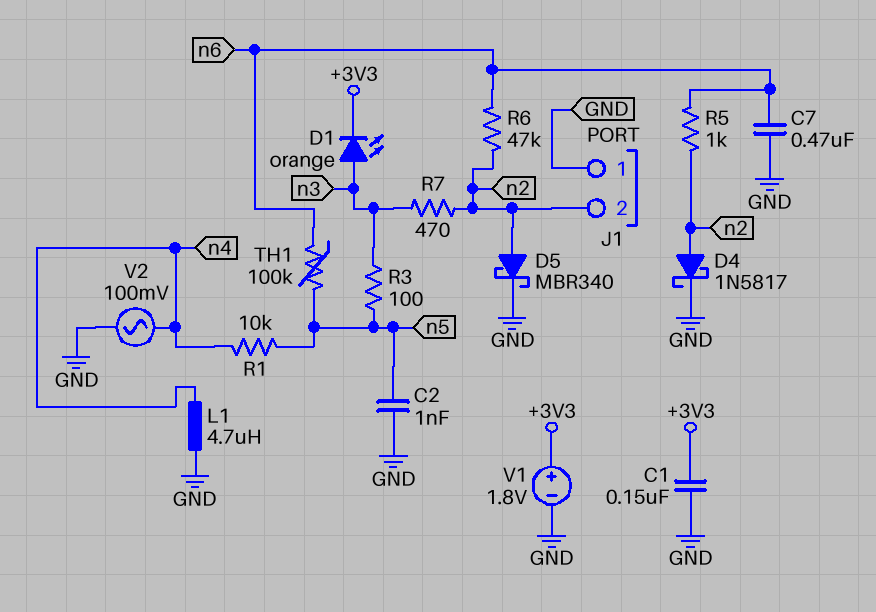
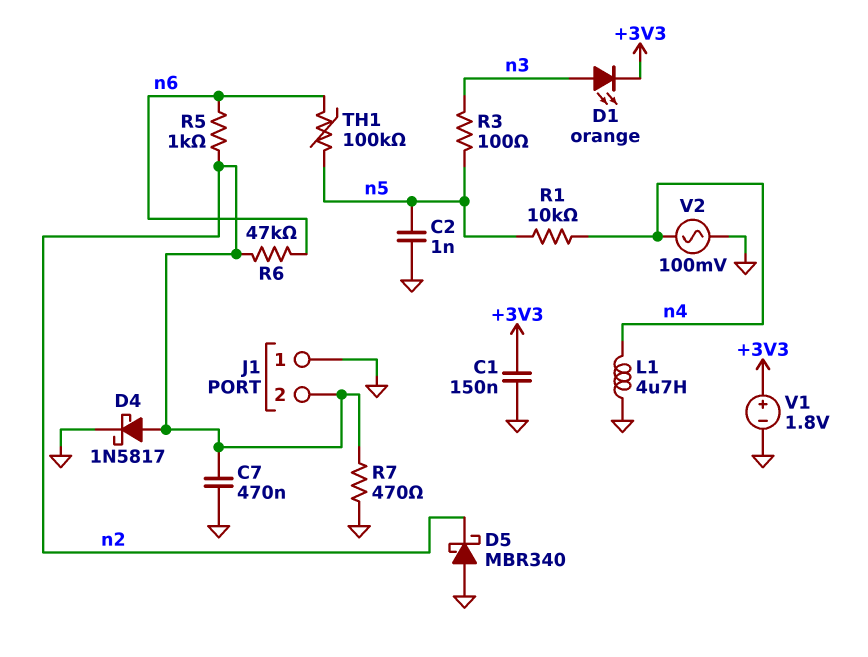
C7: 470nF (GND, n6) -> 470nF (GND, n2)
D5: schottky MBR340 (A n2, K GND) -> schottky MBR340 (A GND, K n2)
R7: 470 (n2, n3) -> 470 (GND, n2)

